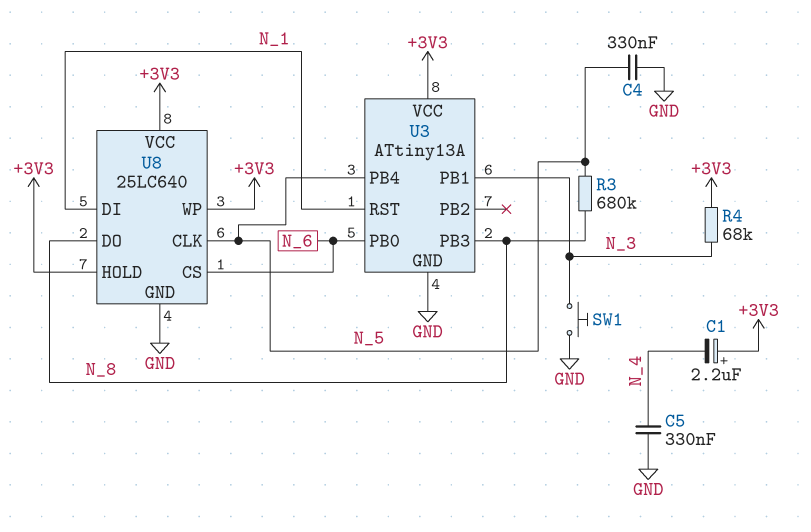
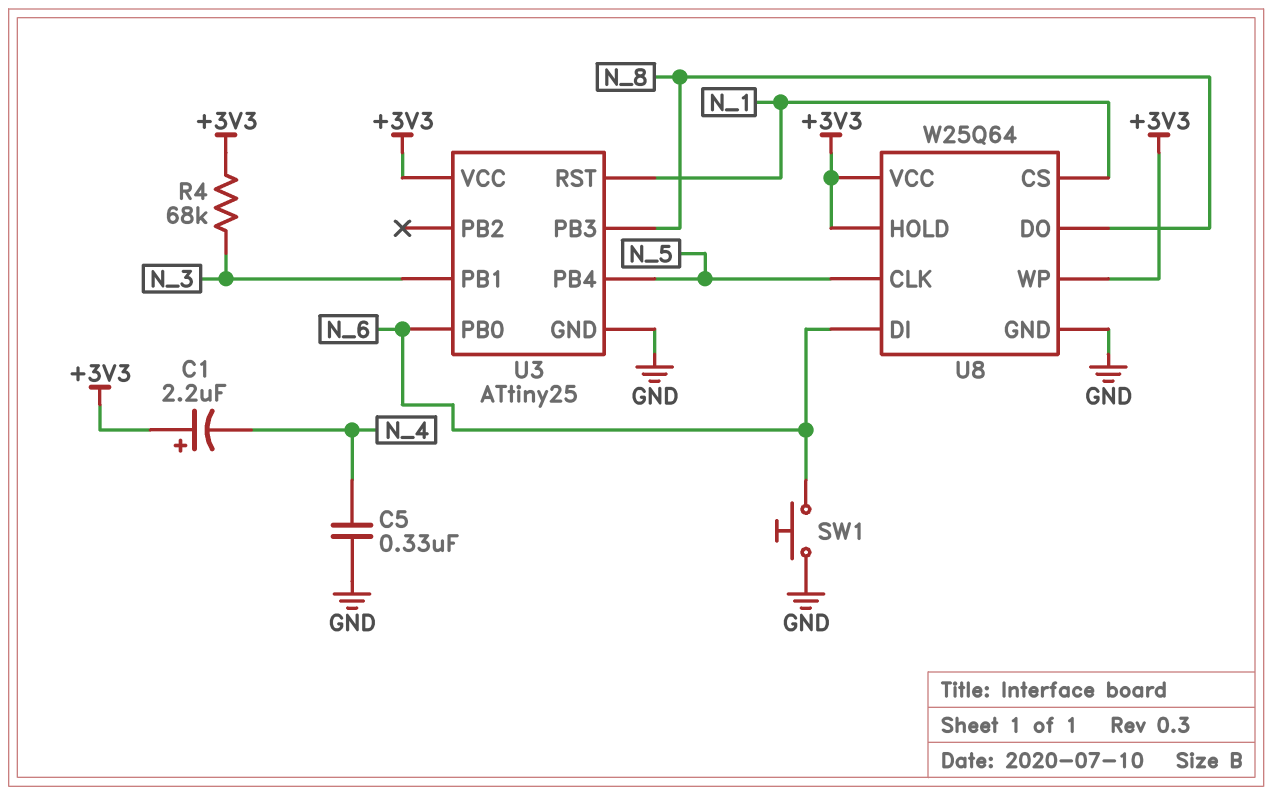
C4: 330nF (GND, N_5) -> none
R3: 680k (N_5, N_8) -> none
SW1: button (GND, N_3) -> button (GND, N_6)
U3: ATtiny13A -> ATtiny25
U8: 25LC640 -> W25Q64
U8 pin CS: N_6 -> N_1
U8 pin DI: N_1 -> N_6

